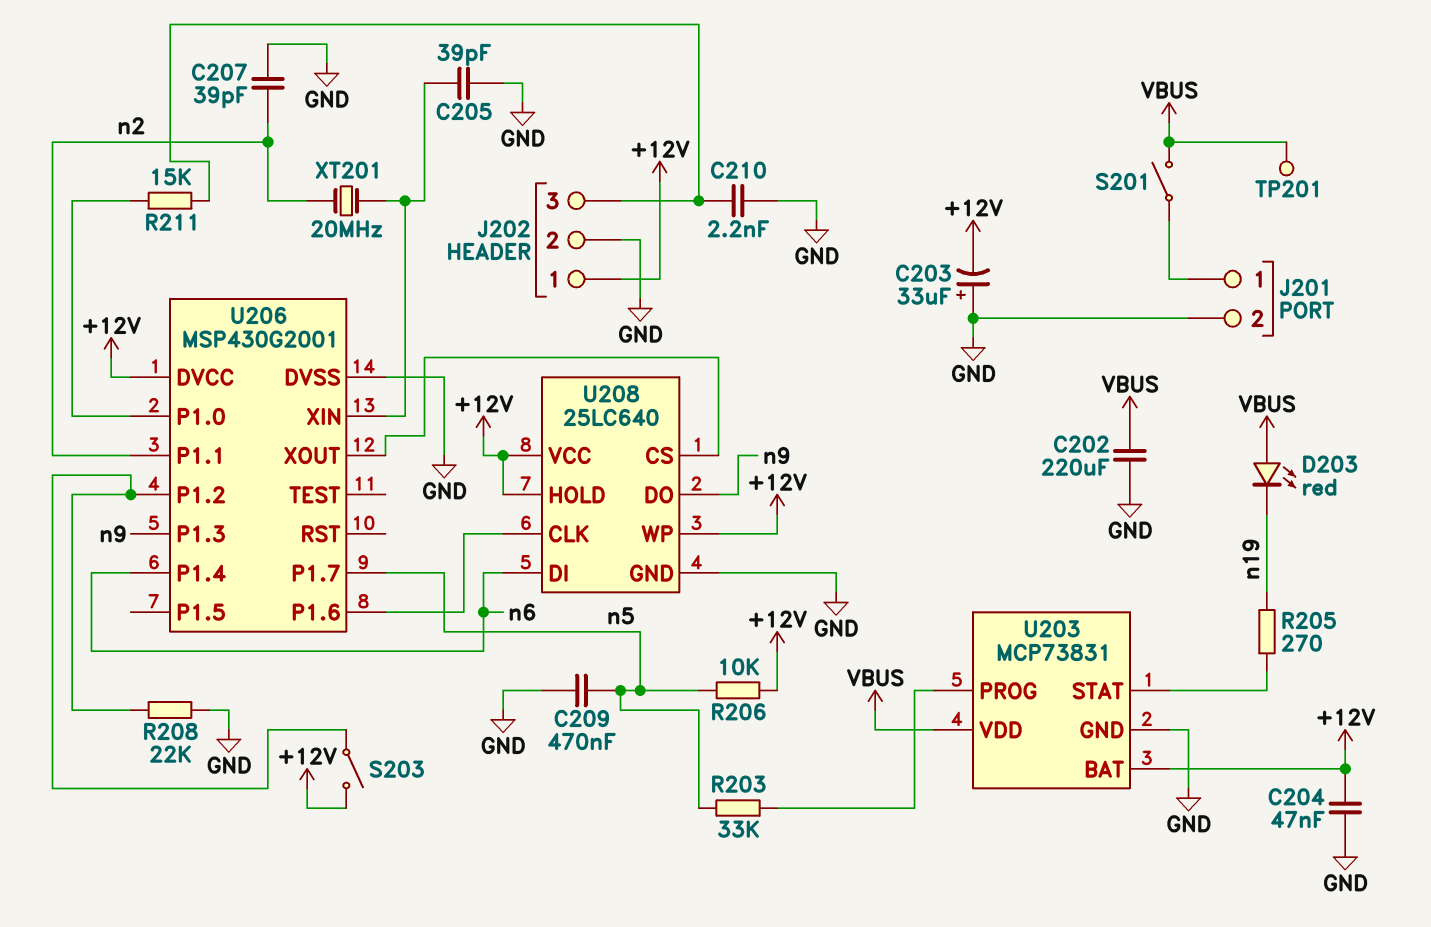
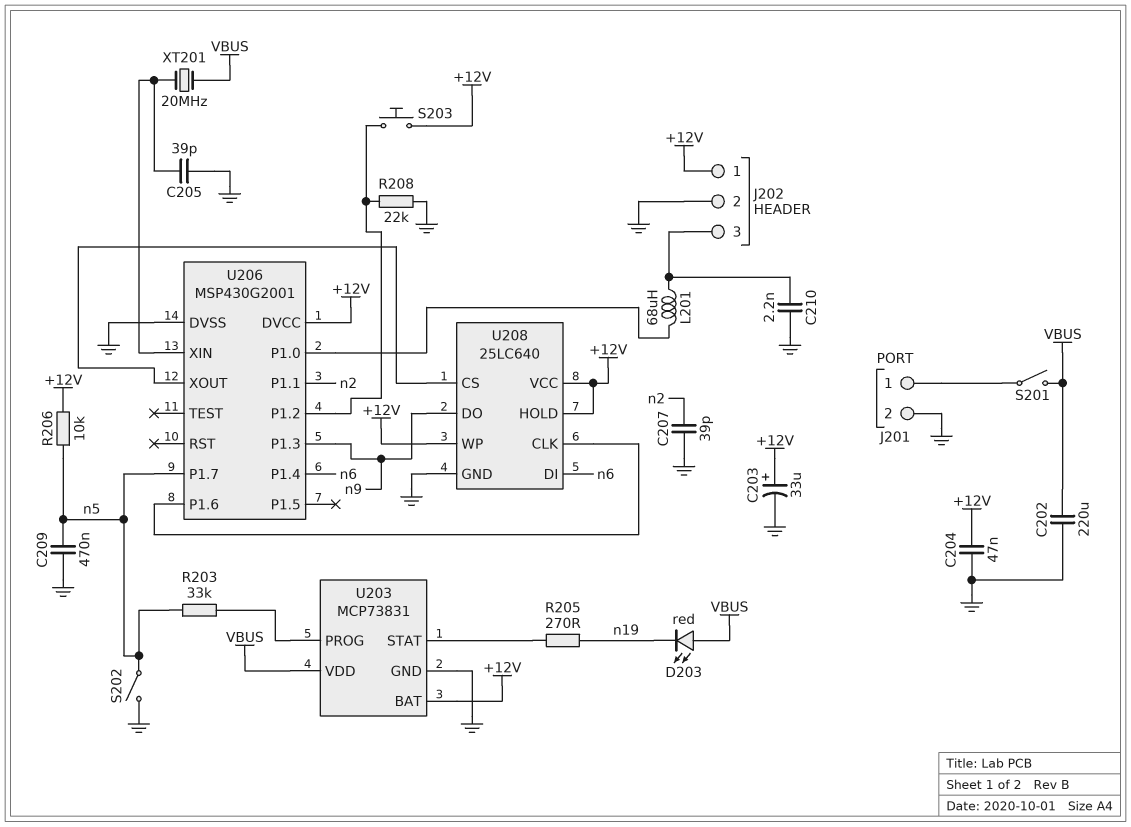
C203: 33uF (plus GND, minus +12V) -> 33uF (plus +12V, minus GND)
L201: none -> 68uH (J202/3, U206/P1.0)
R211: 15k (J202/3, U206/P1.0) -> none
S202: none -> switch (GND, n5)
S203: switch (+12V, U206/P1.2) -> button (+12V, U206/P1.2)
TP201: test point (VBUS) -> none
XT201: 20MHz (U206/XIN, n2) -> 20MHz (U206/XIN, VBUS)

